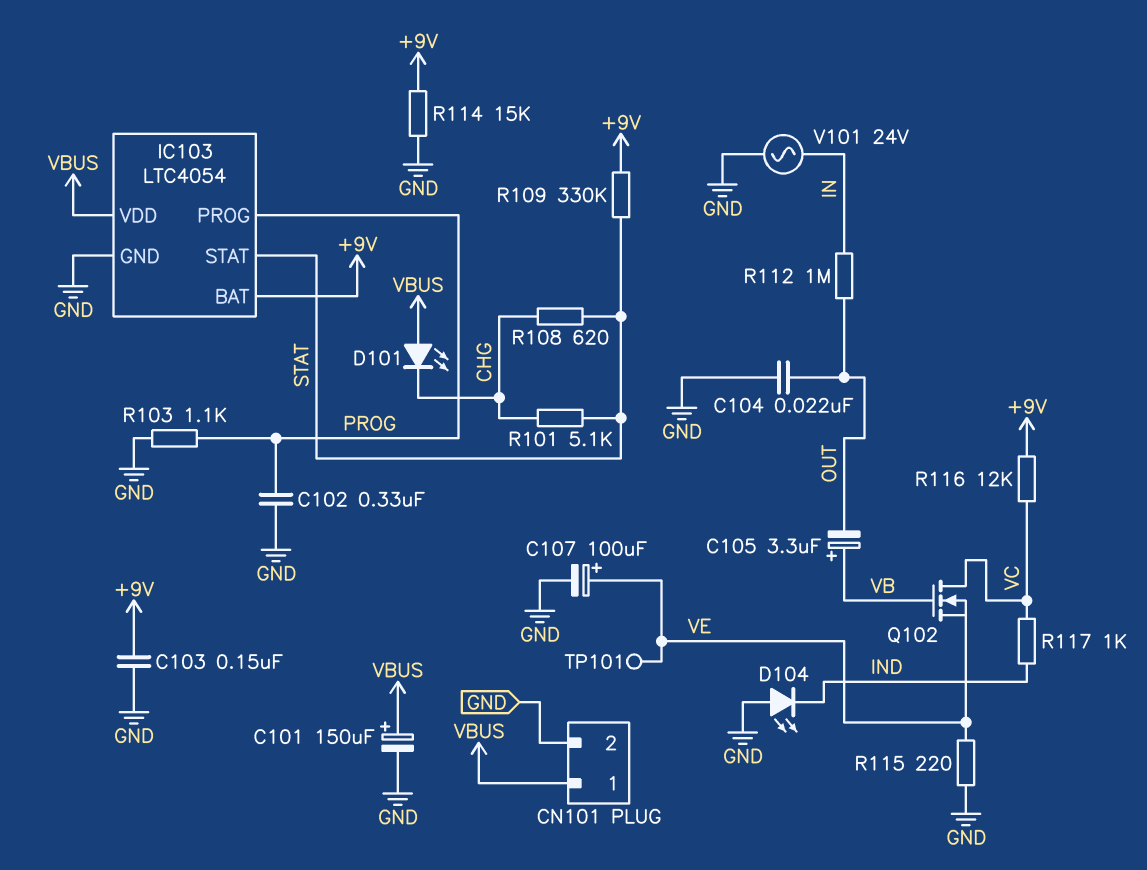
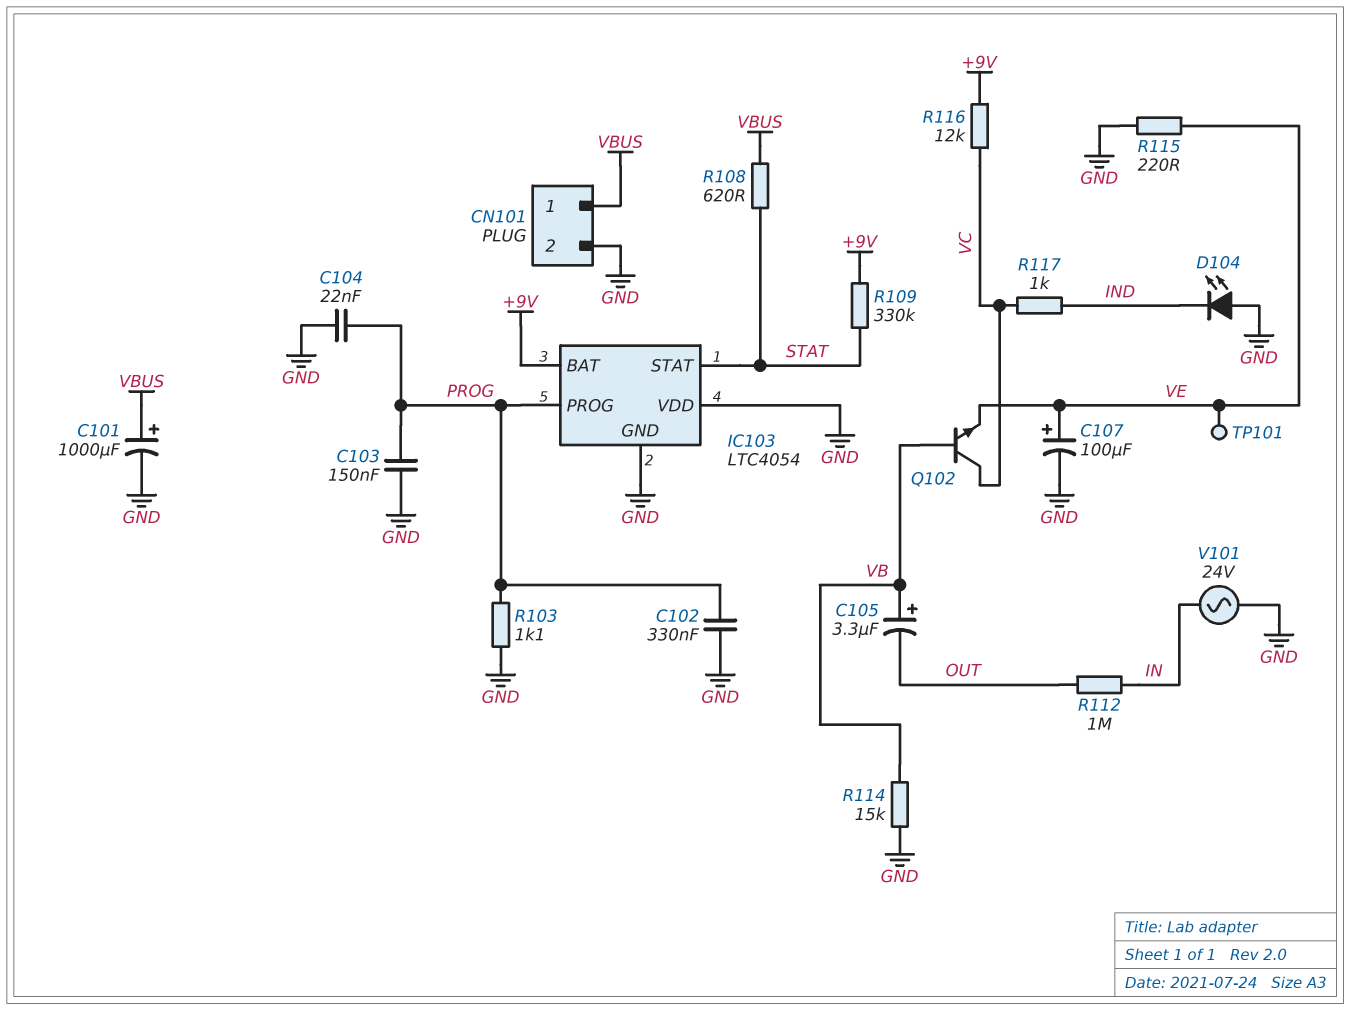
C101: 150uF (plus VBUS, minus GND) -> 1000uF (plus VBUS, minus GND)
C103: 150nF (+9V, GND) -> 150nF (GND, PROG)
C104: 22nF (GND, OUT) -> 22nF (GND, PROG)
D101: LED (A VBUS, K CHG) -> none
IC103 pin VDD: VBUS -> GND
Q102: NMOS (G VB, D VC, S VE) -> NPN (B VB, C VC, E VE)
R101: 5.1k (CHG, STAT) -> none
R108: 620 (CHG, STAT) -> 620 (STAT, VBUS)
R114: 15k (+9V, GND) -> 15k (GND, VB)

